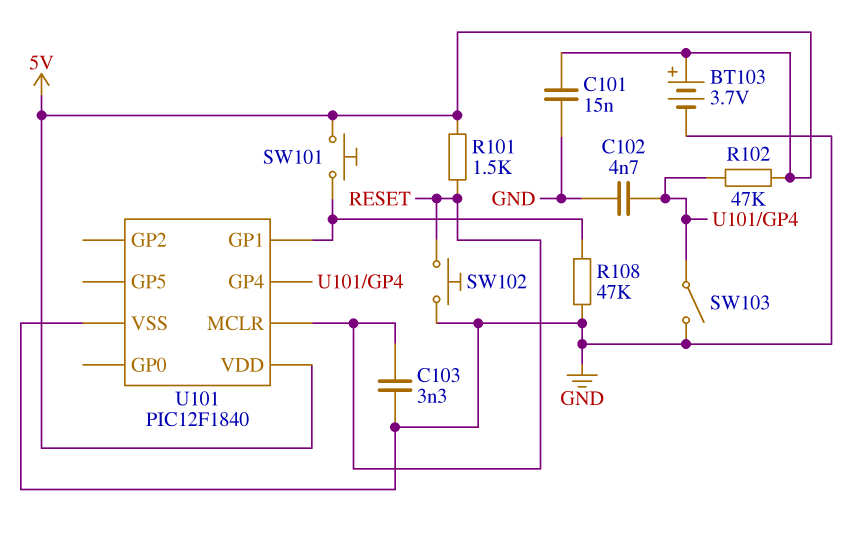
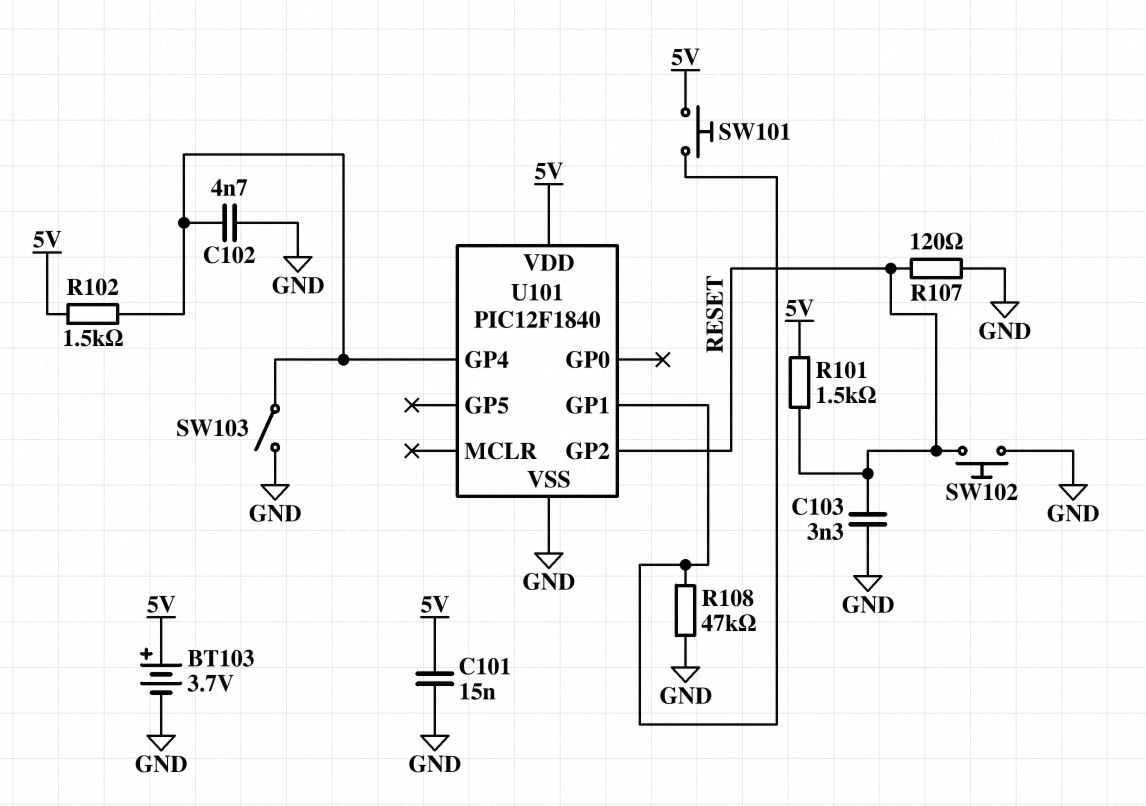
R102: 47k (5V, U101/GP4) -> 1.5k (5V, U101/GP4)
R107: none -> 120 (GND, RESET)
U101 pin GP2: none -> RESET
U101 pin MCLR: RESET -> none

